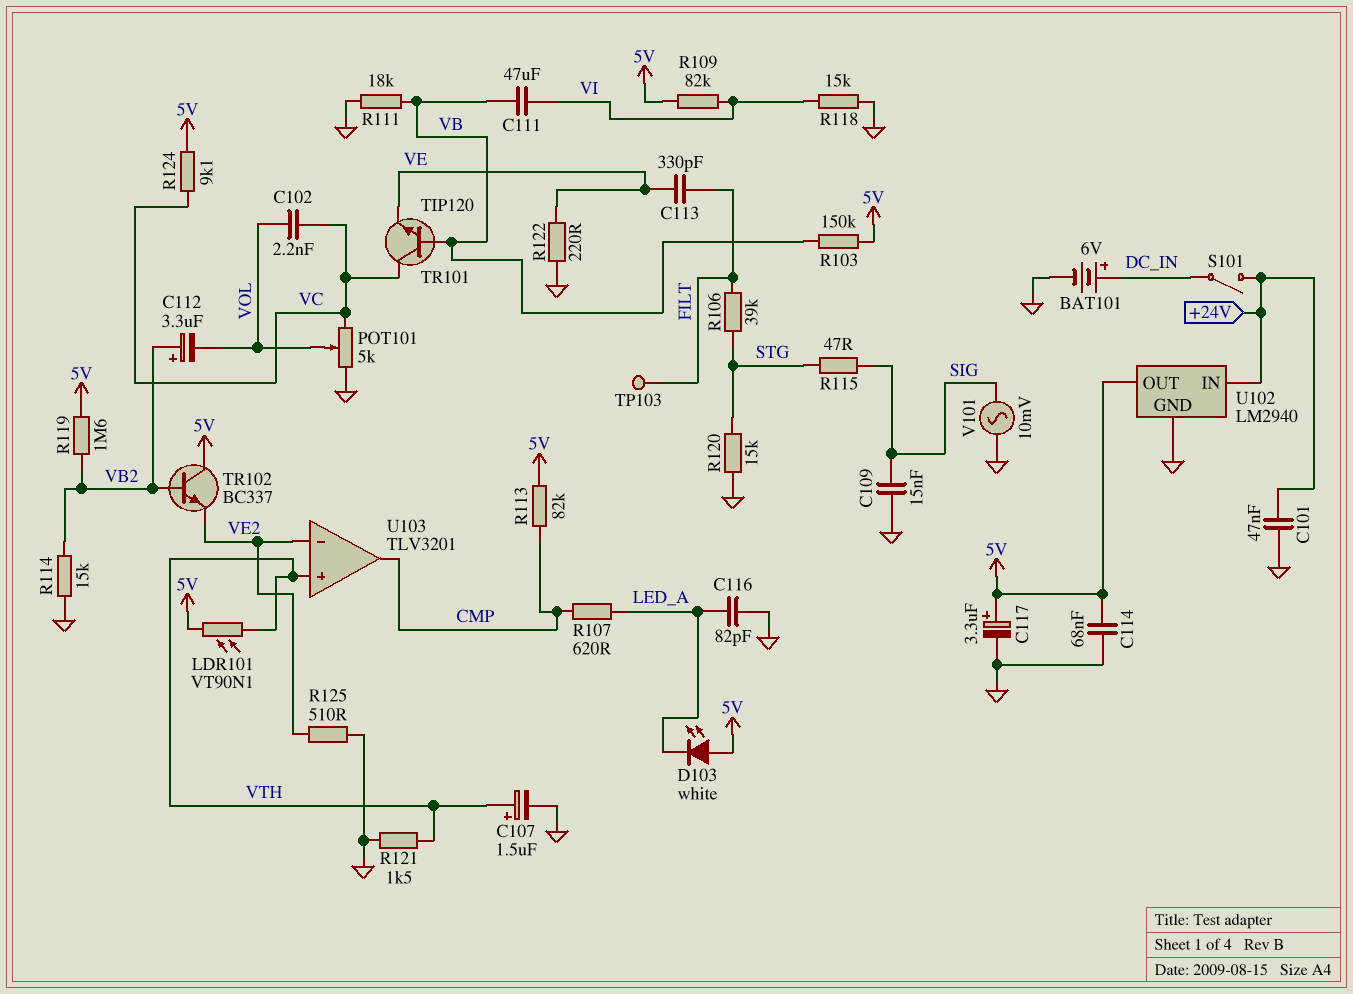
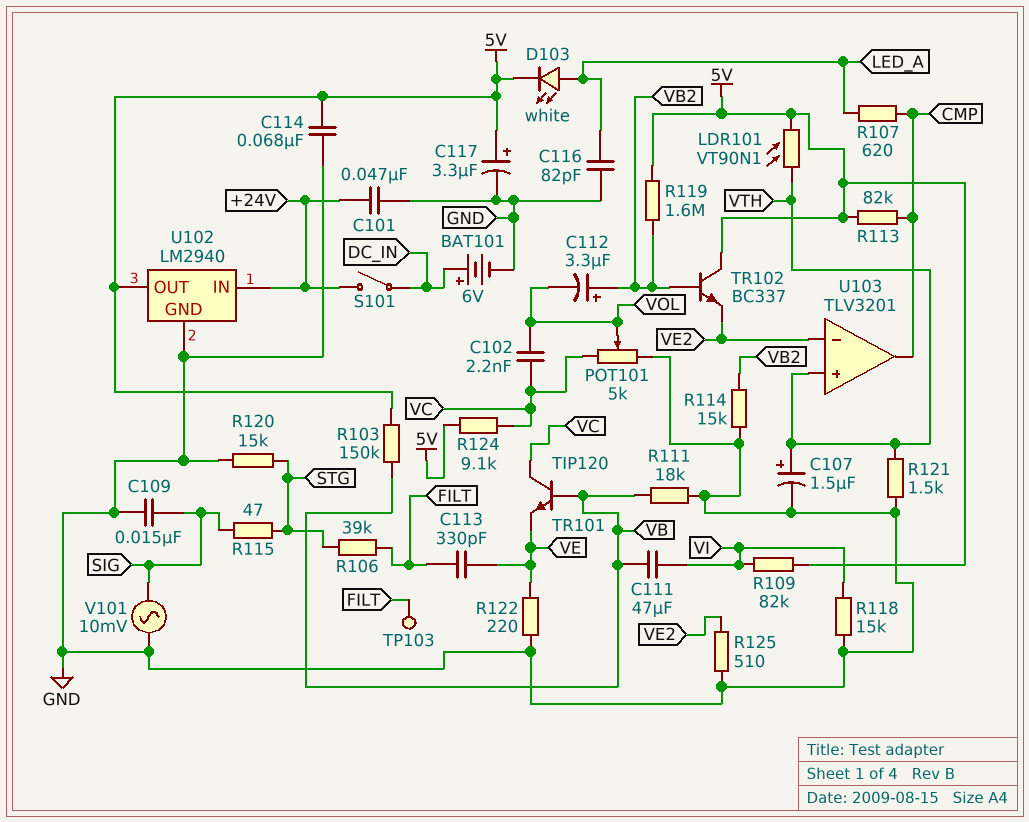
D103: LED white (A 5V, K LED_A) -> LED white (A LED_A, K 5V)

